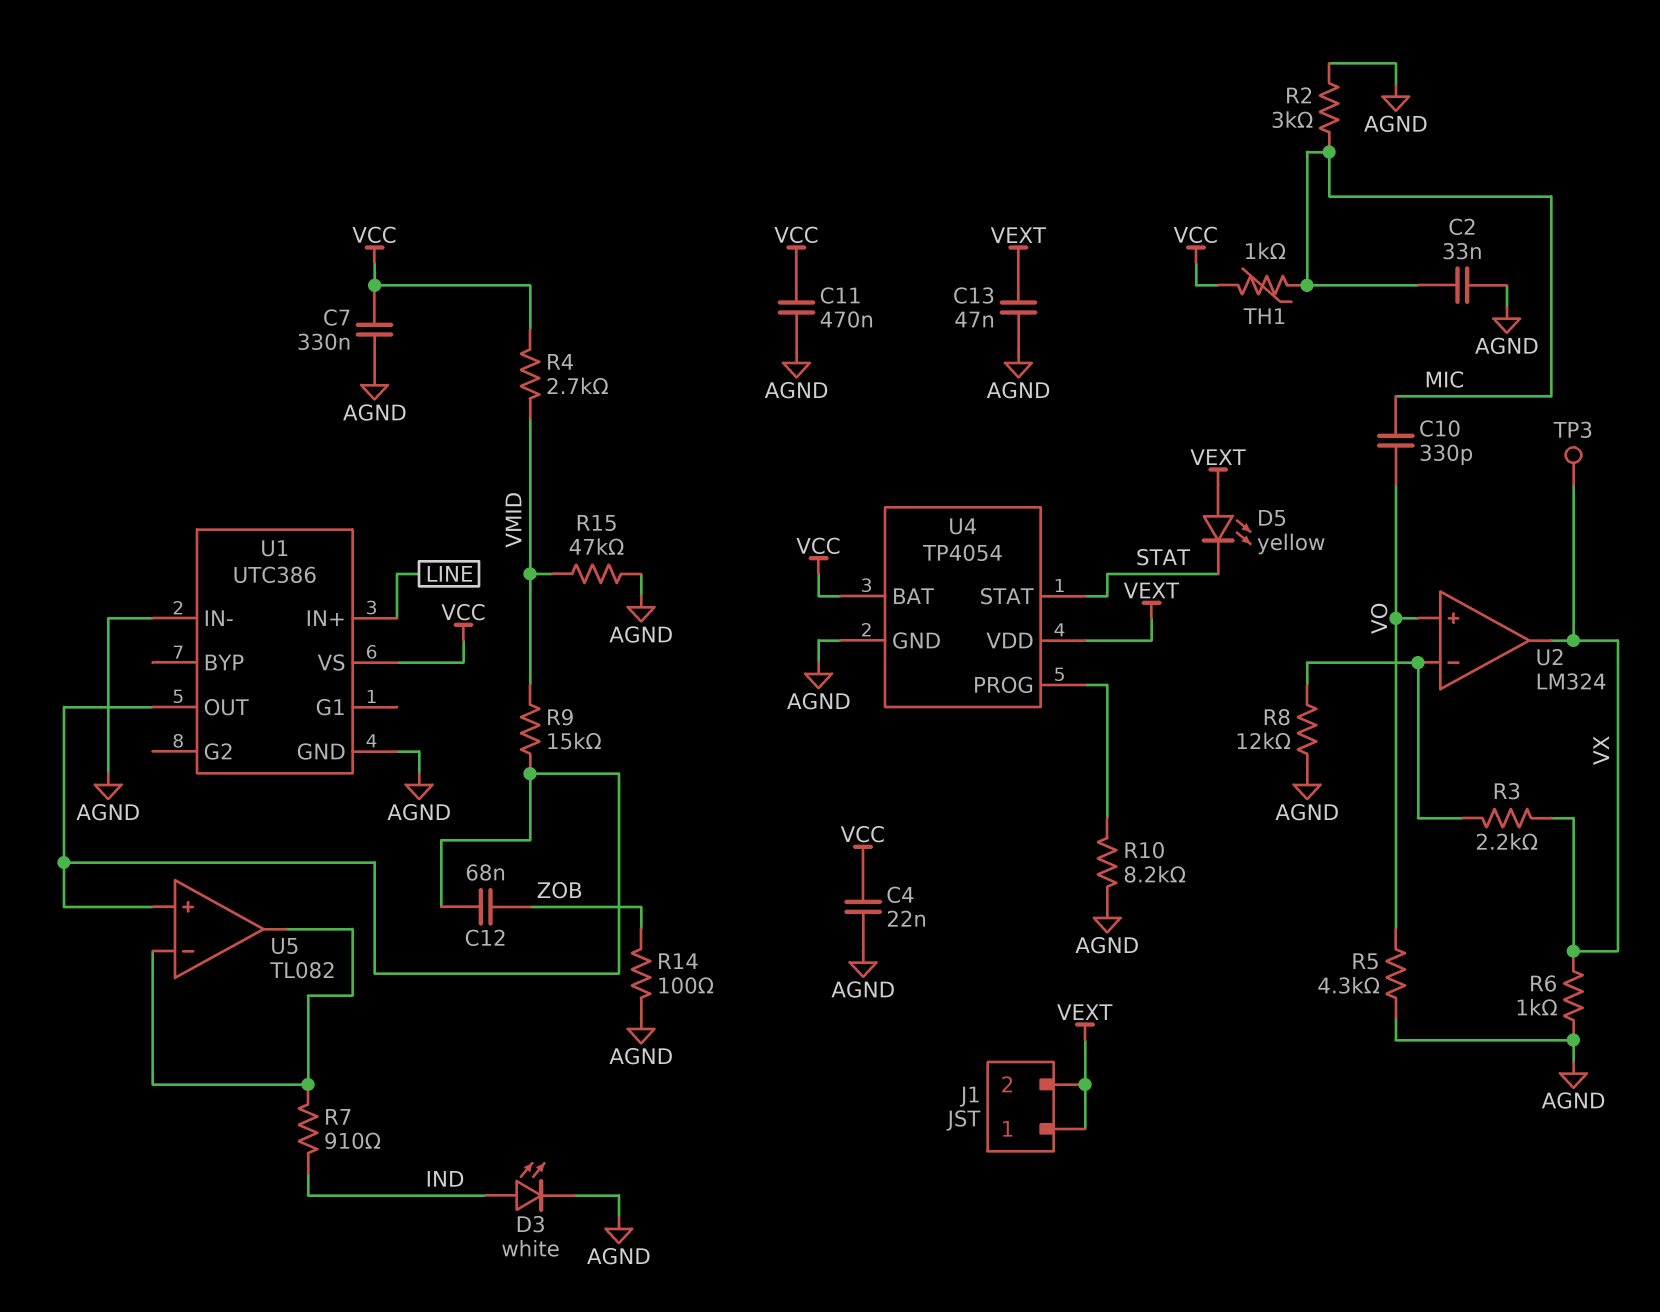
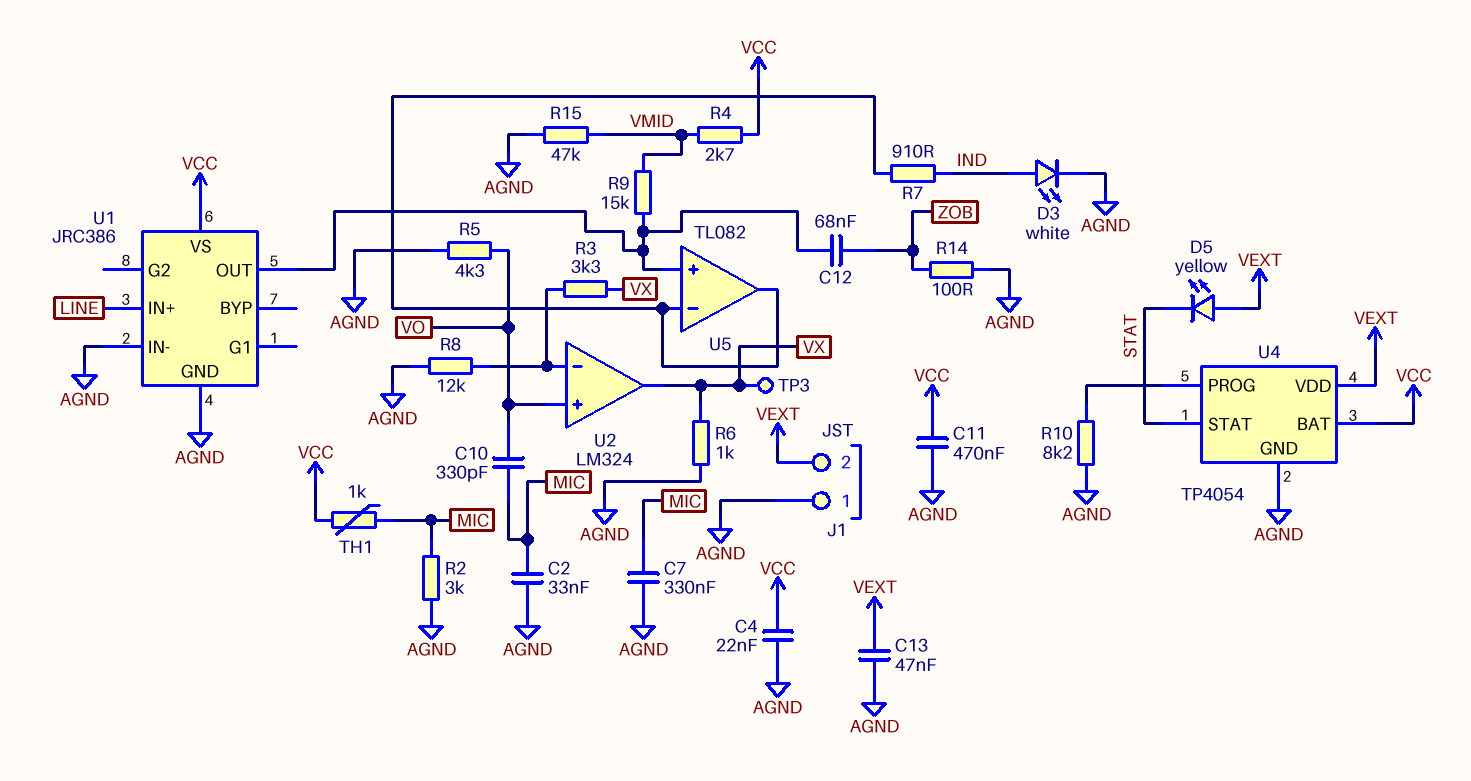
C7: 330nF (AGND, VCC) -> 330nF (AGND, MIC)
J1 pin 1: VEXT -> AGND
R3: 2.2k (U2/in-, VX) -> 3.3k (U2/in-, VX)
U1: UTC386 -> JRC386

